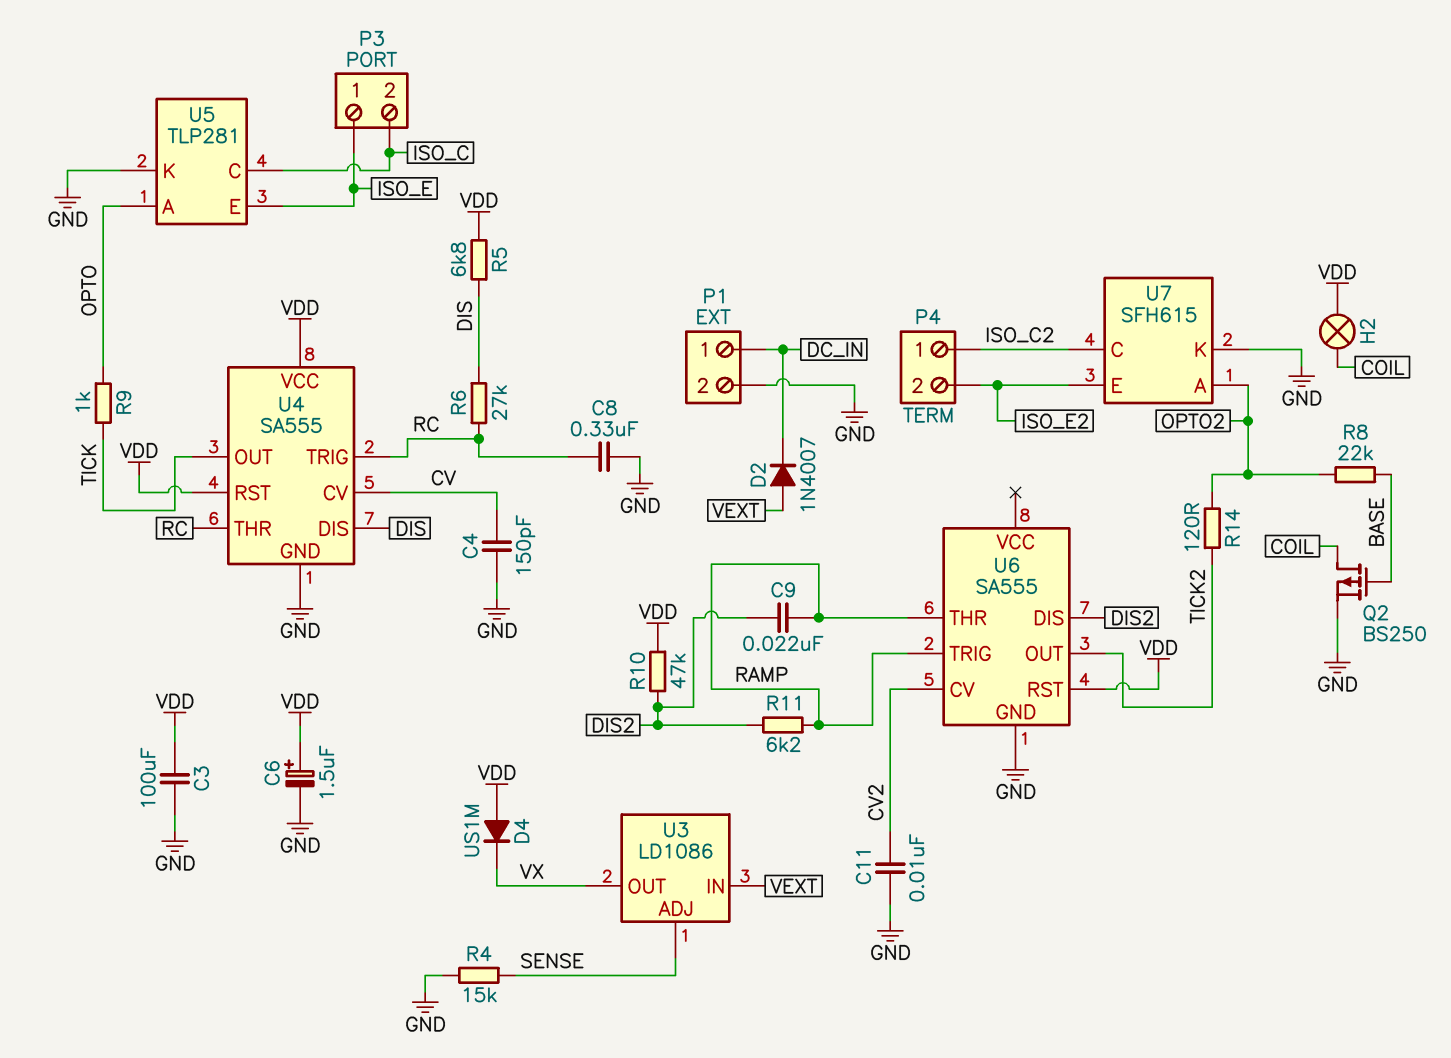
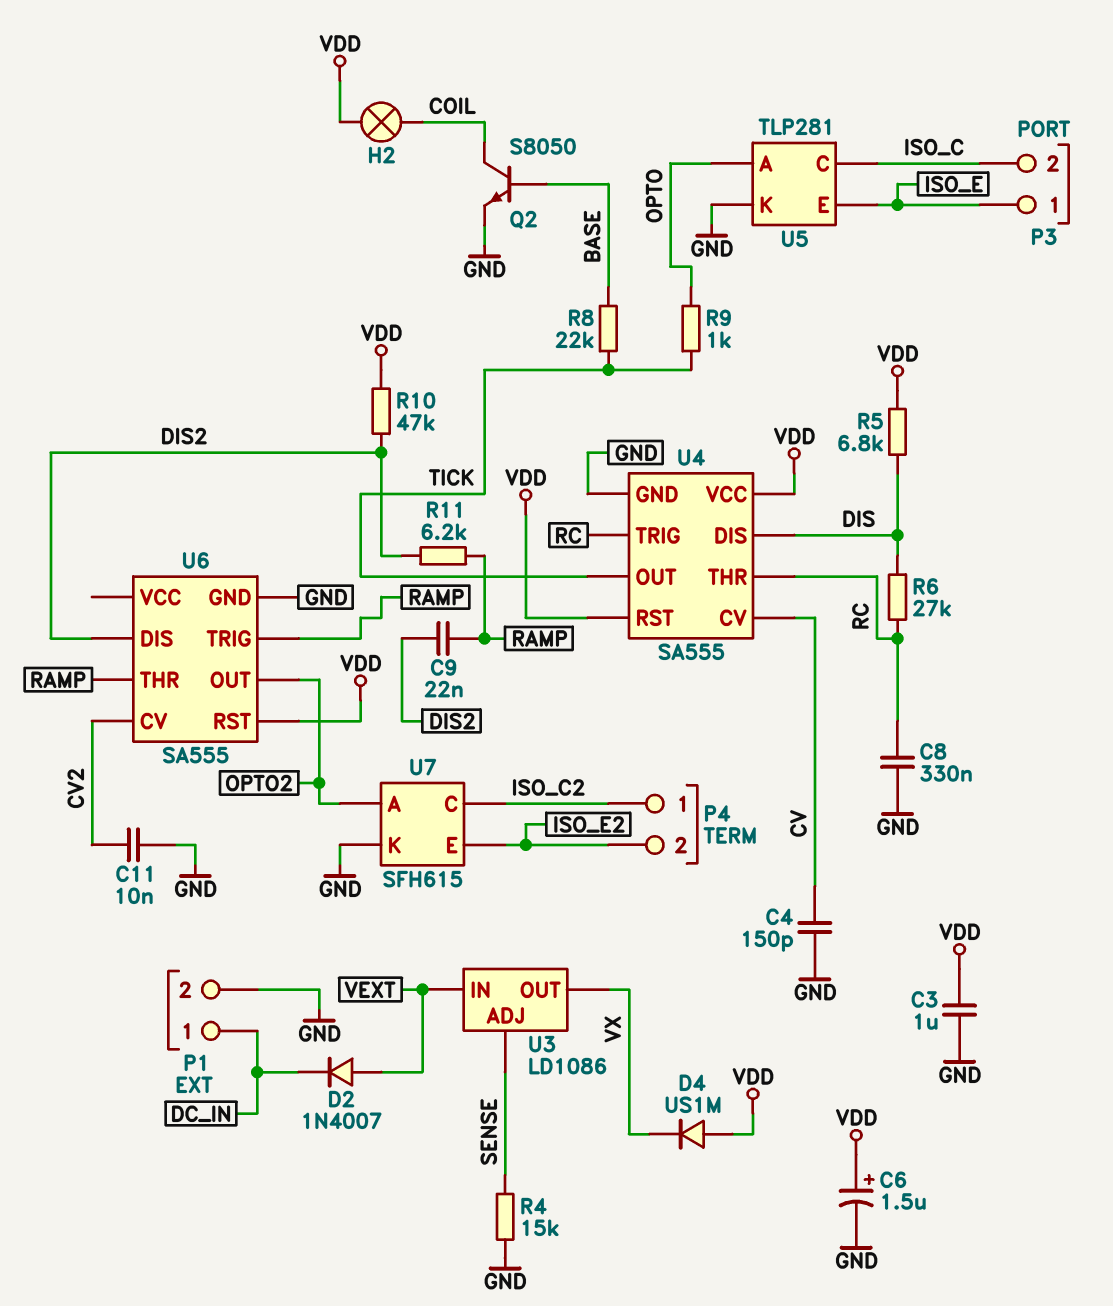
C3: 100uF (GND, VDD) -> 1uF (GND, VDD)
Q2: PMOS BS250 (G BASE, D COIL, S GND) -> NPN S8050 (B BASE, C COIL, E GND)
R8: 22k (BASE, OPTO2) -> 22k (BASE, TICK)
R14: 120 (OPTO2, TICK2) -> none
U6 pin OUT: TICK2 -> OPTO2

